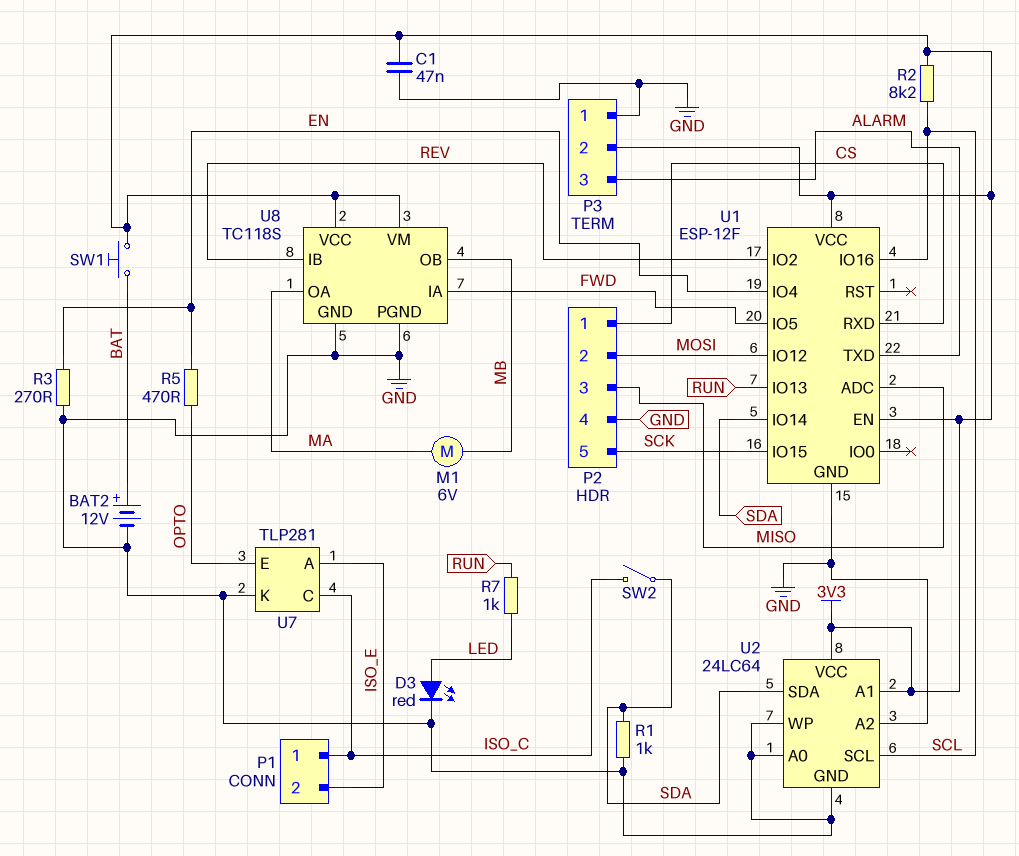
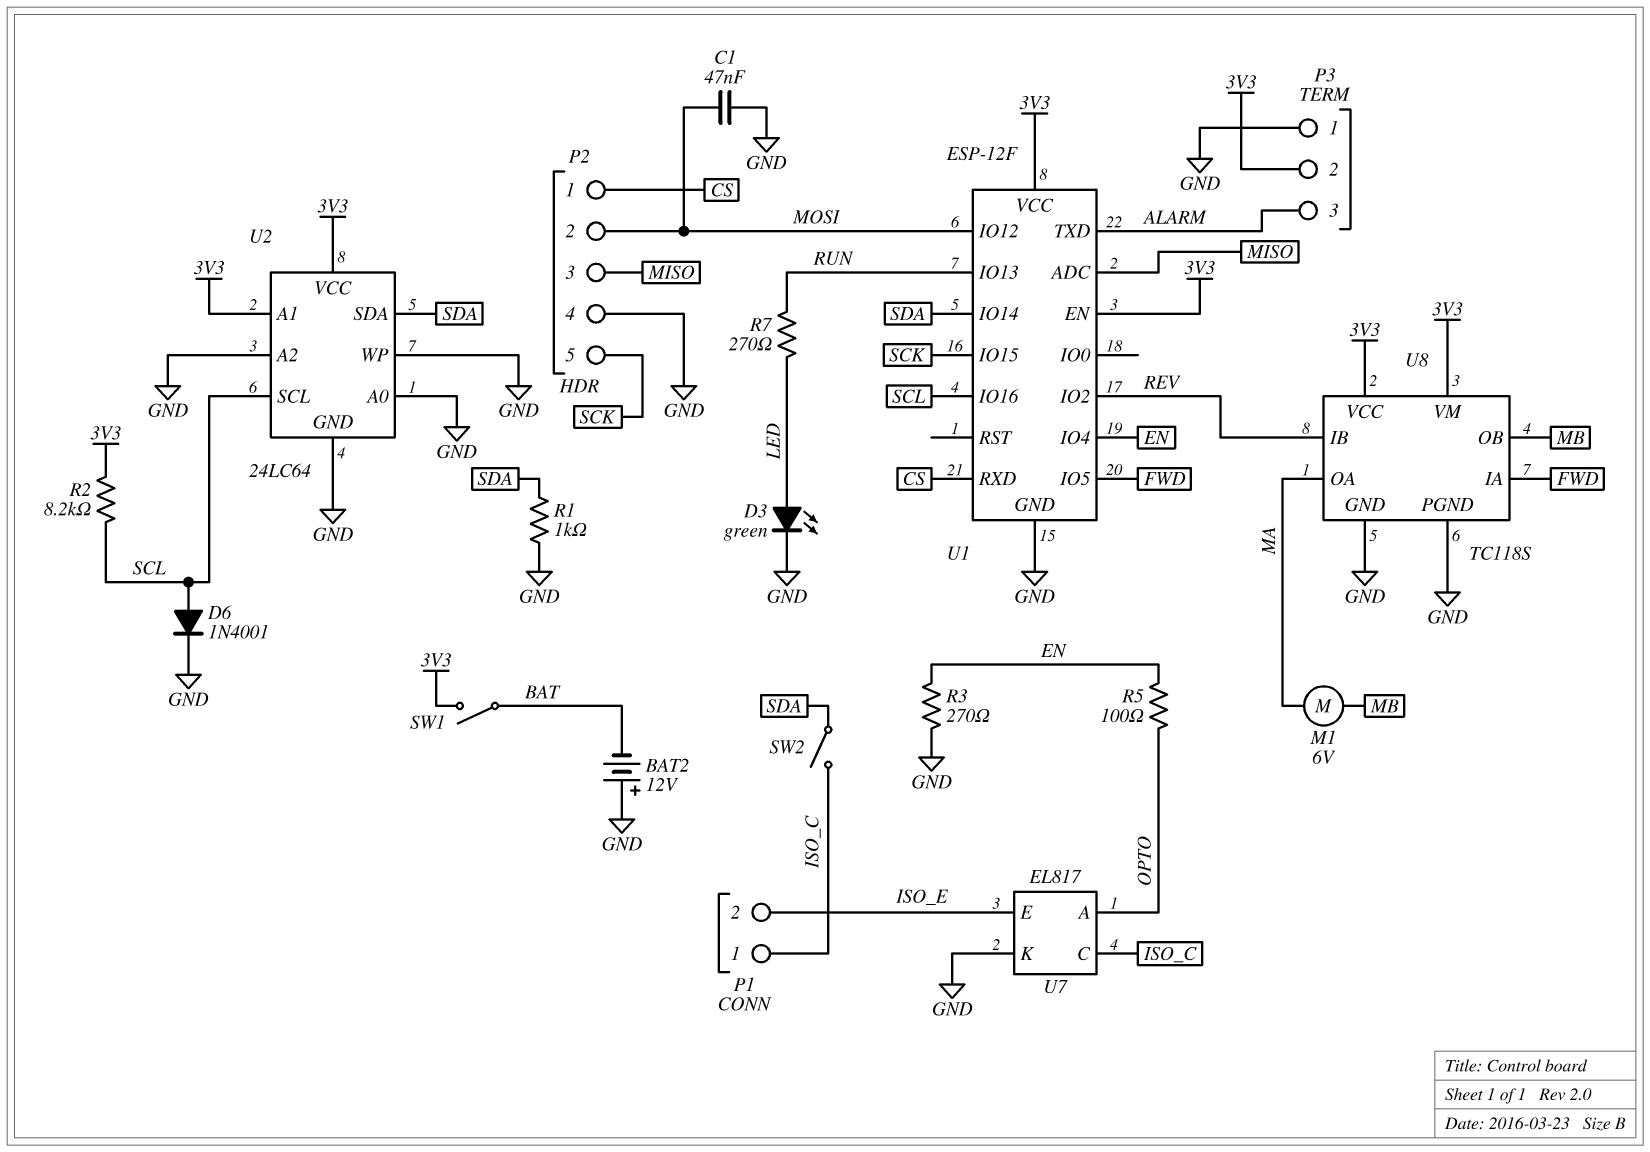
BAT2: 12V (plus BAT, minus GND) -> 12V (plus GND, minus BAT)
C1: 47nF (3V3, GND) -> 47nF (GND, MOSI)
D3: LED red (A LED, K GND) -> LED green (A LED, K GND)
D6: none -> diode 1N4001 (A SCL, K GND)
R5: 470 (EN, OPTO) -> 100 (EN, OPTO)
R7: 1k (LED, RUN) -> 270 (LED, RUN)
SW1: button (3V3, BAT) -> switch (3V3, BAT)
U7: TLP281 -> EL817
U7 pin A: ISO_E -> OPTO
U7 pin E: OPTO -> ISO_E

